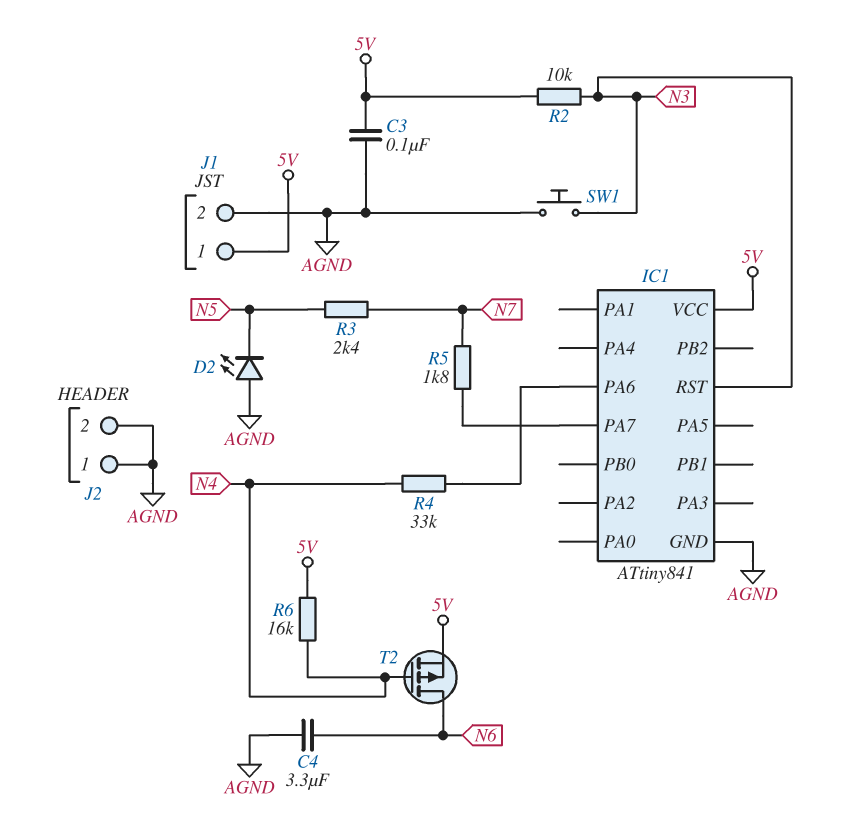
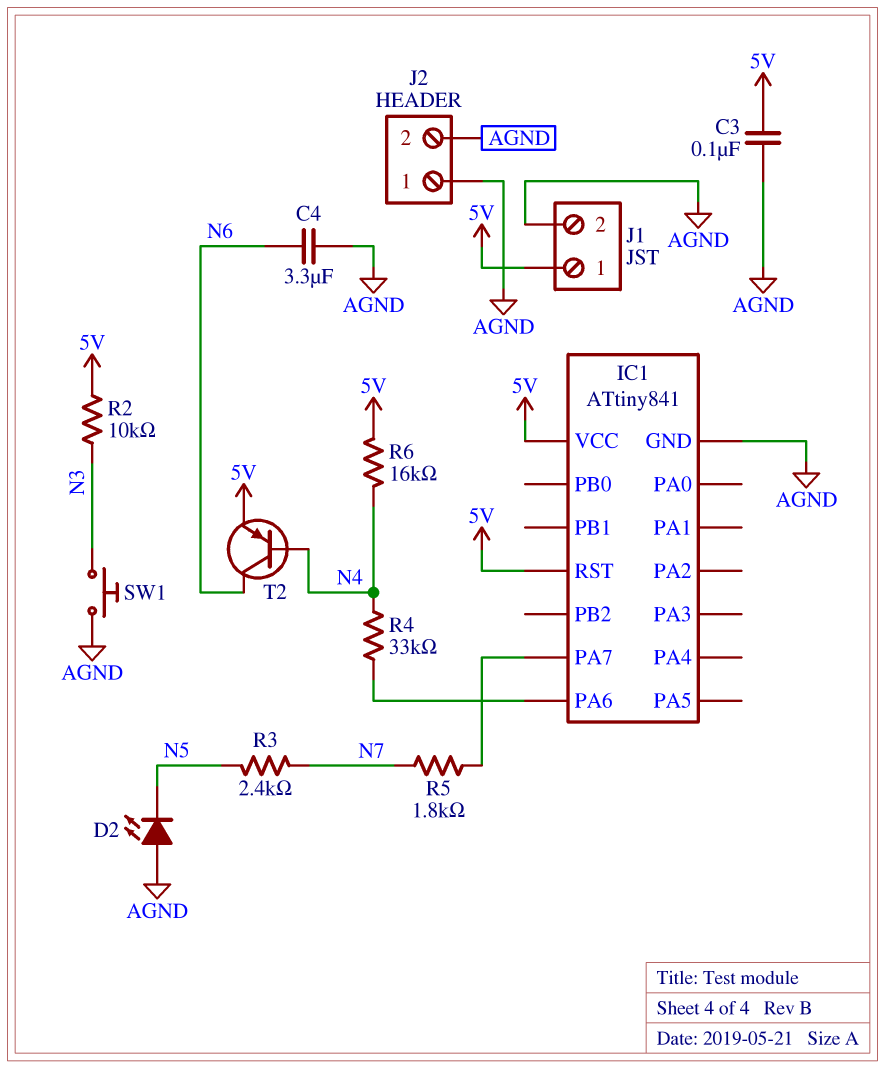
IC1 pin RST: N3 -> 5V
T2: PMOS (G N4, D N6, S 5V) -> PNP (B N4, C N6, E 5V)

